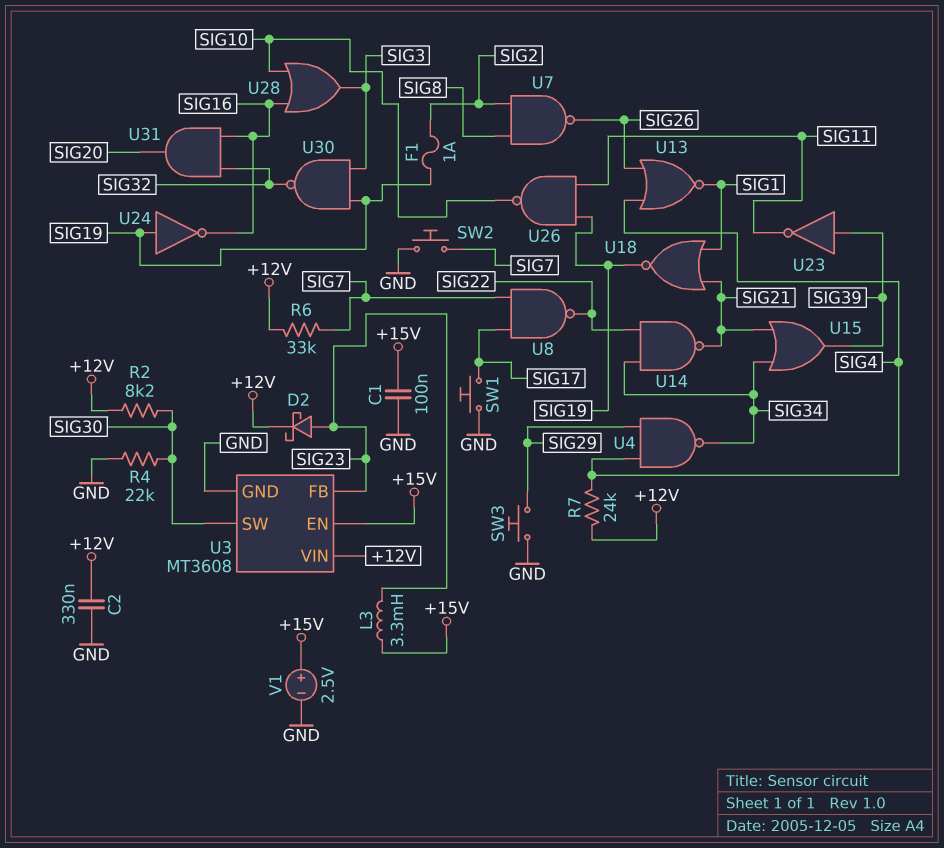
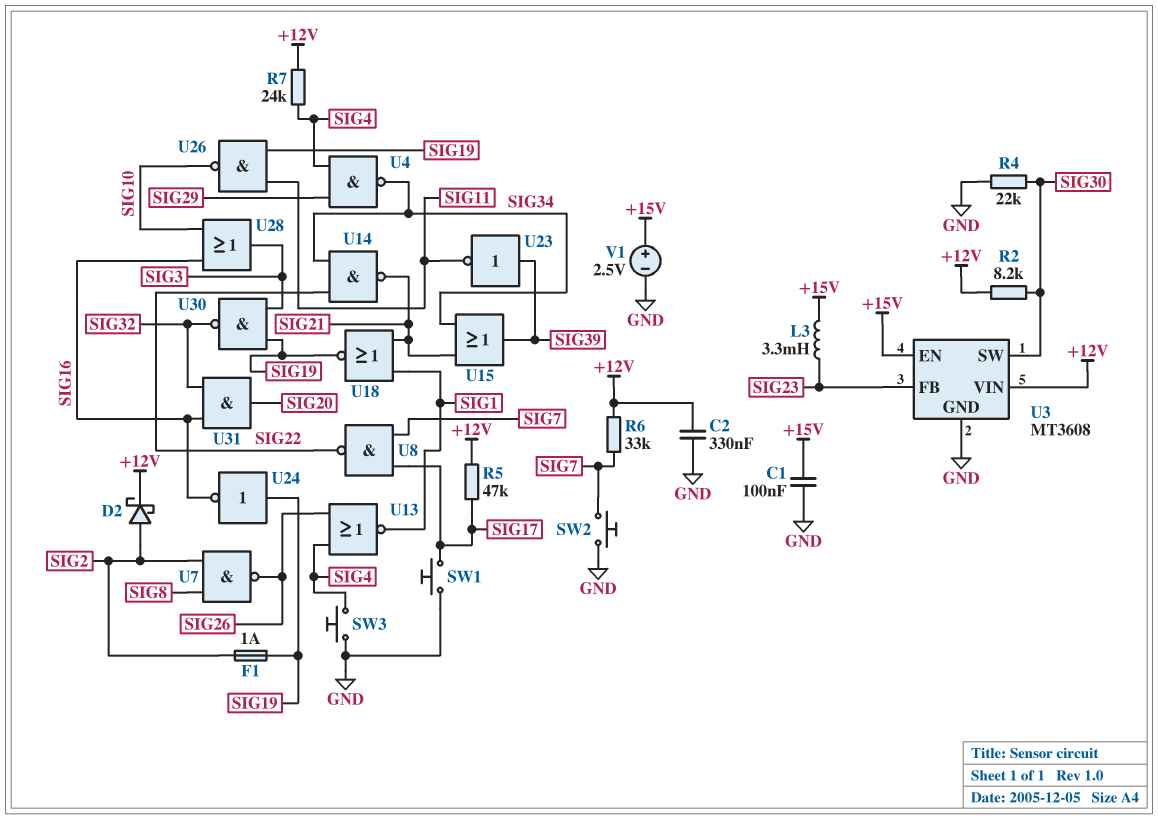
D2: schottky (A SIG23, K +12V) -> schottky (A SIG2, K +12V)
R5: none -> 47k (+12V, SIG17)
SW3: button (GND, SIG29) -> button (GND, SIG4)

